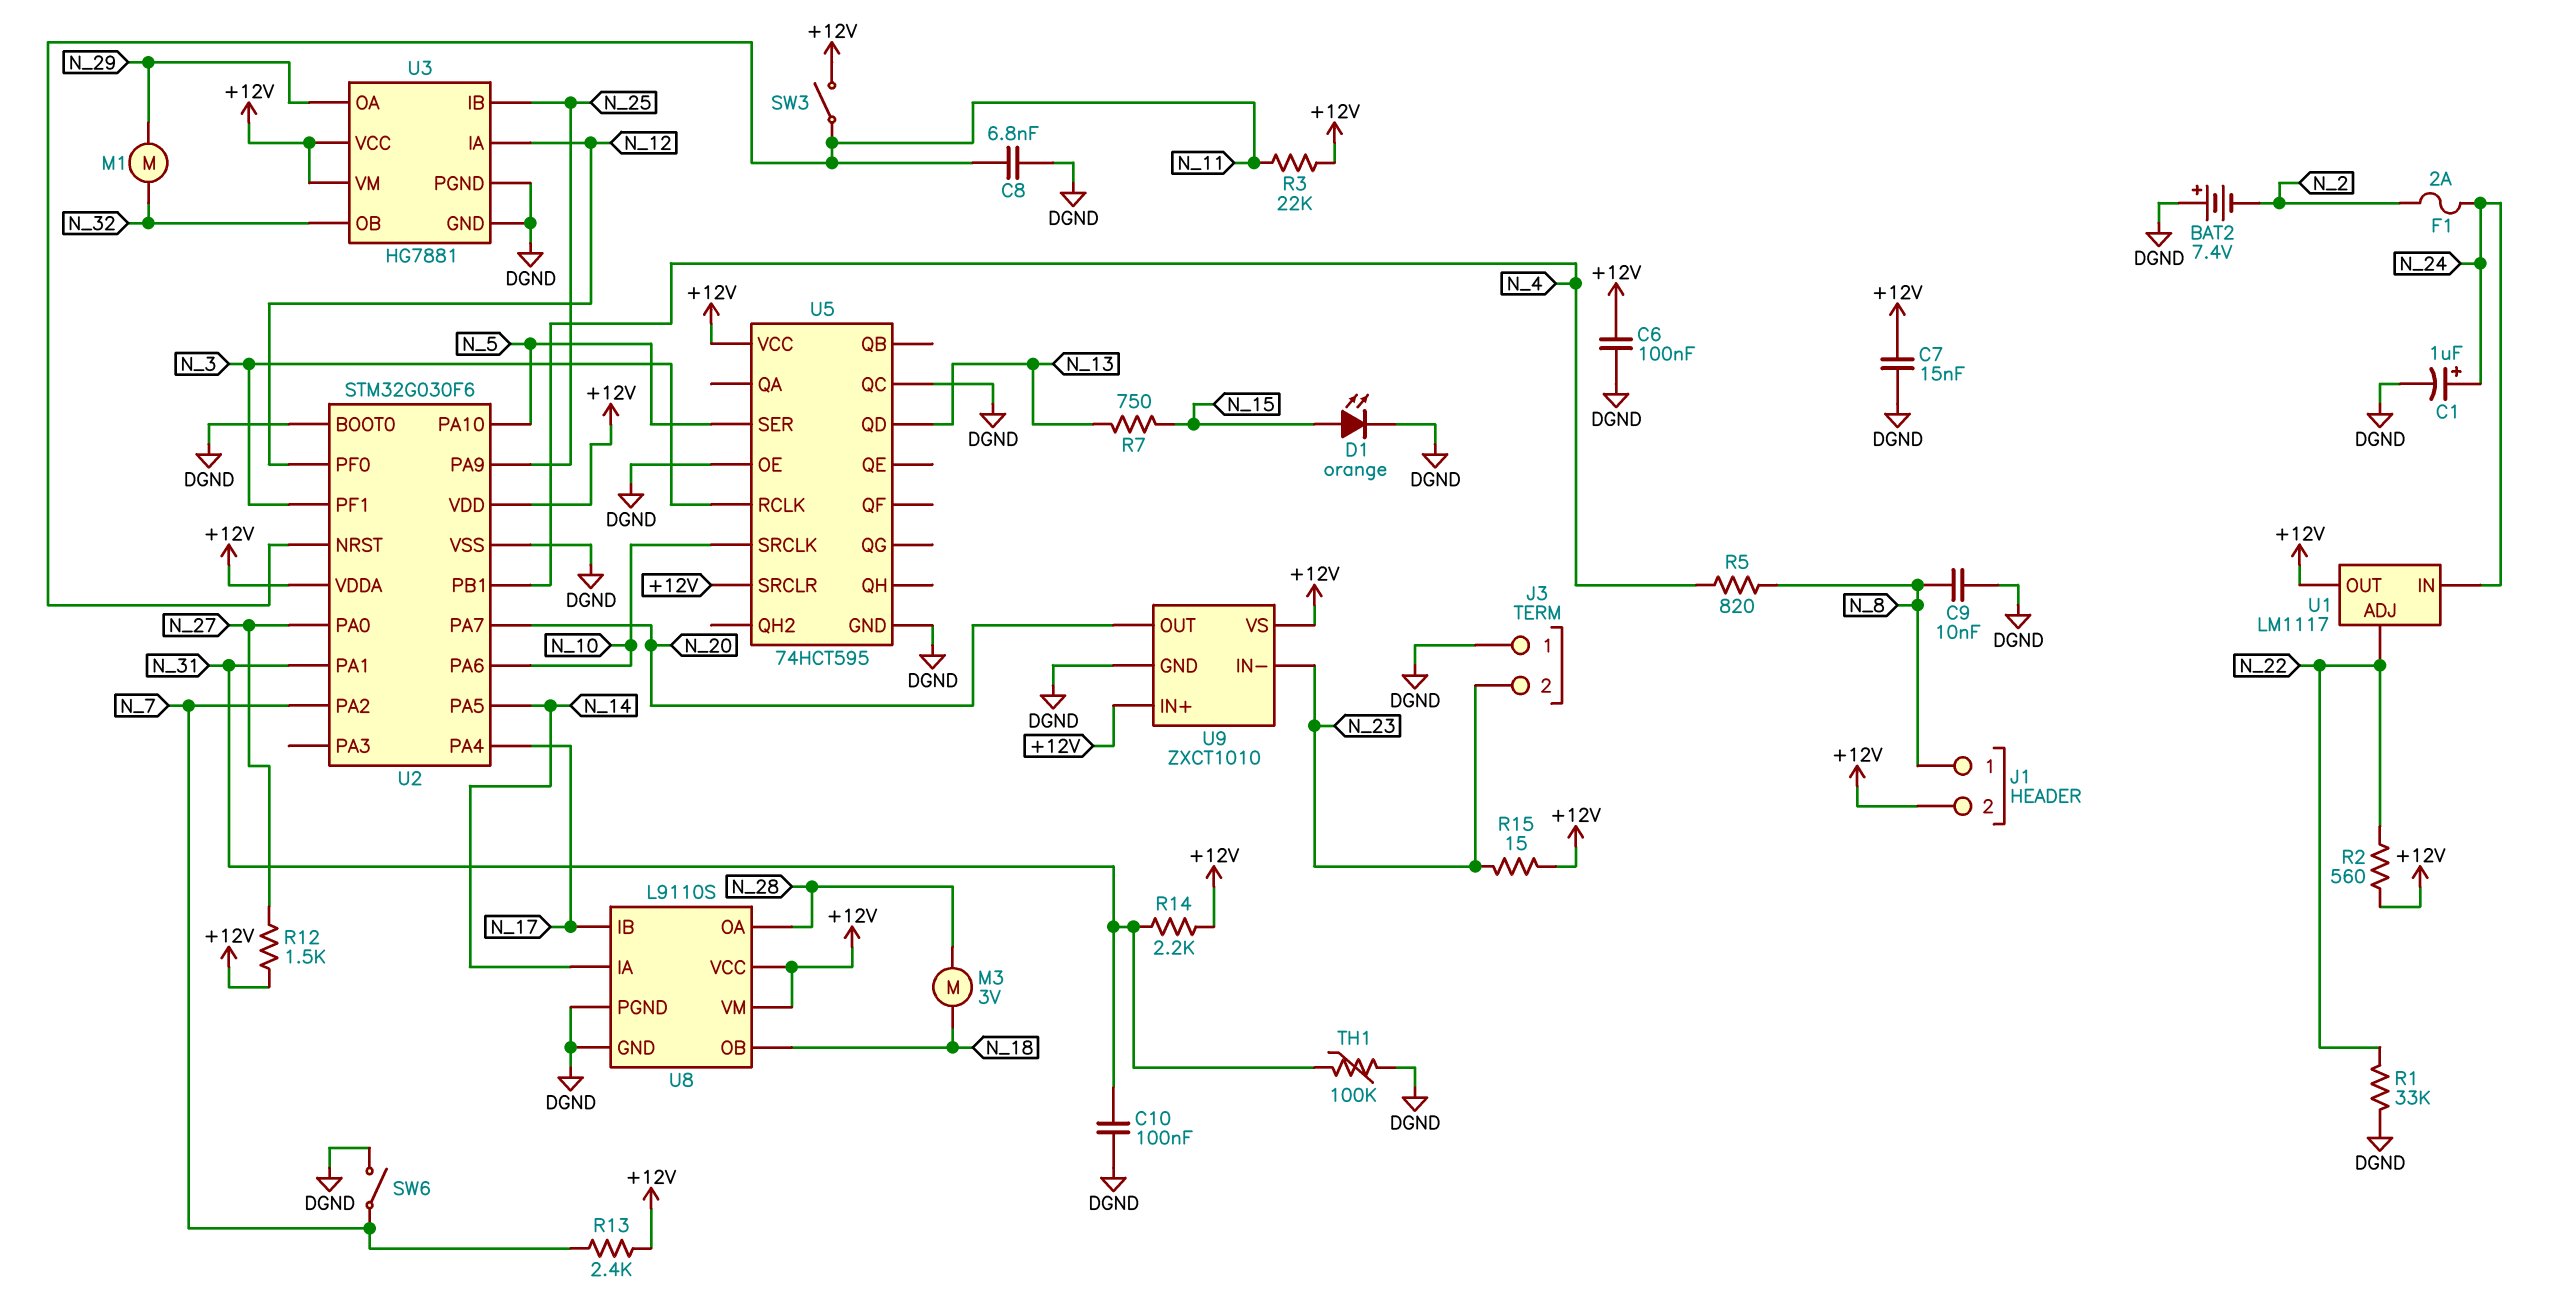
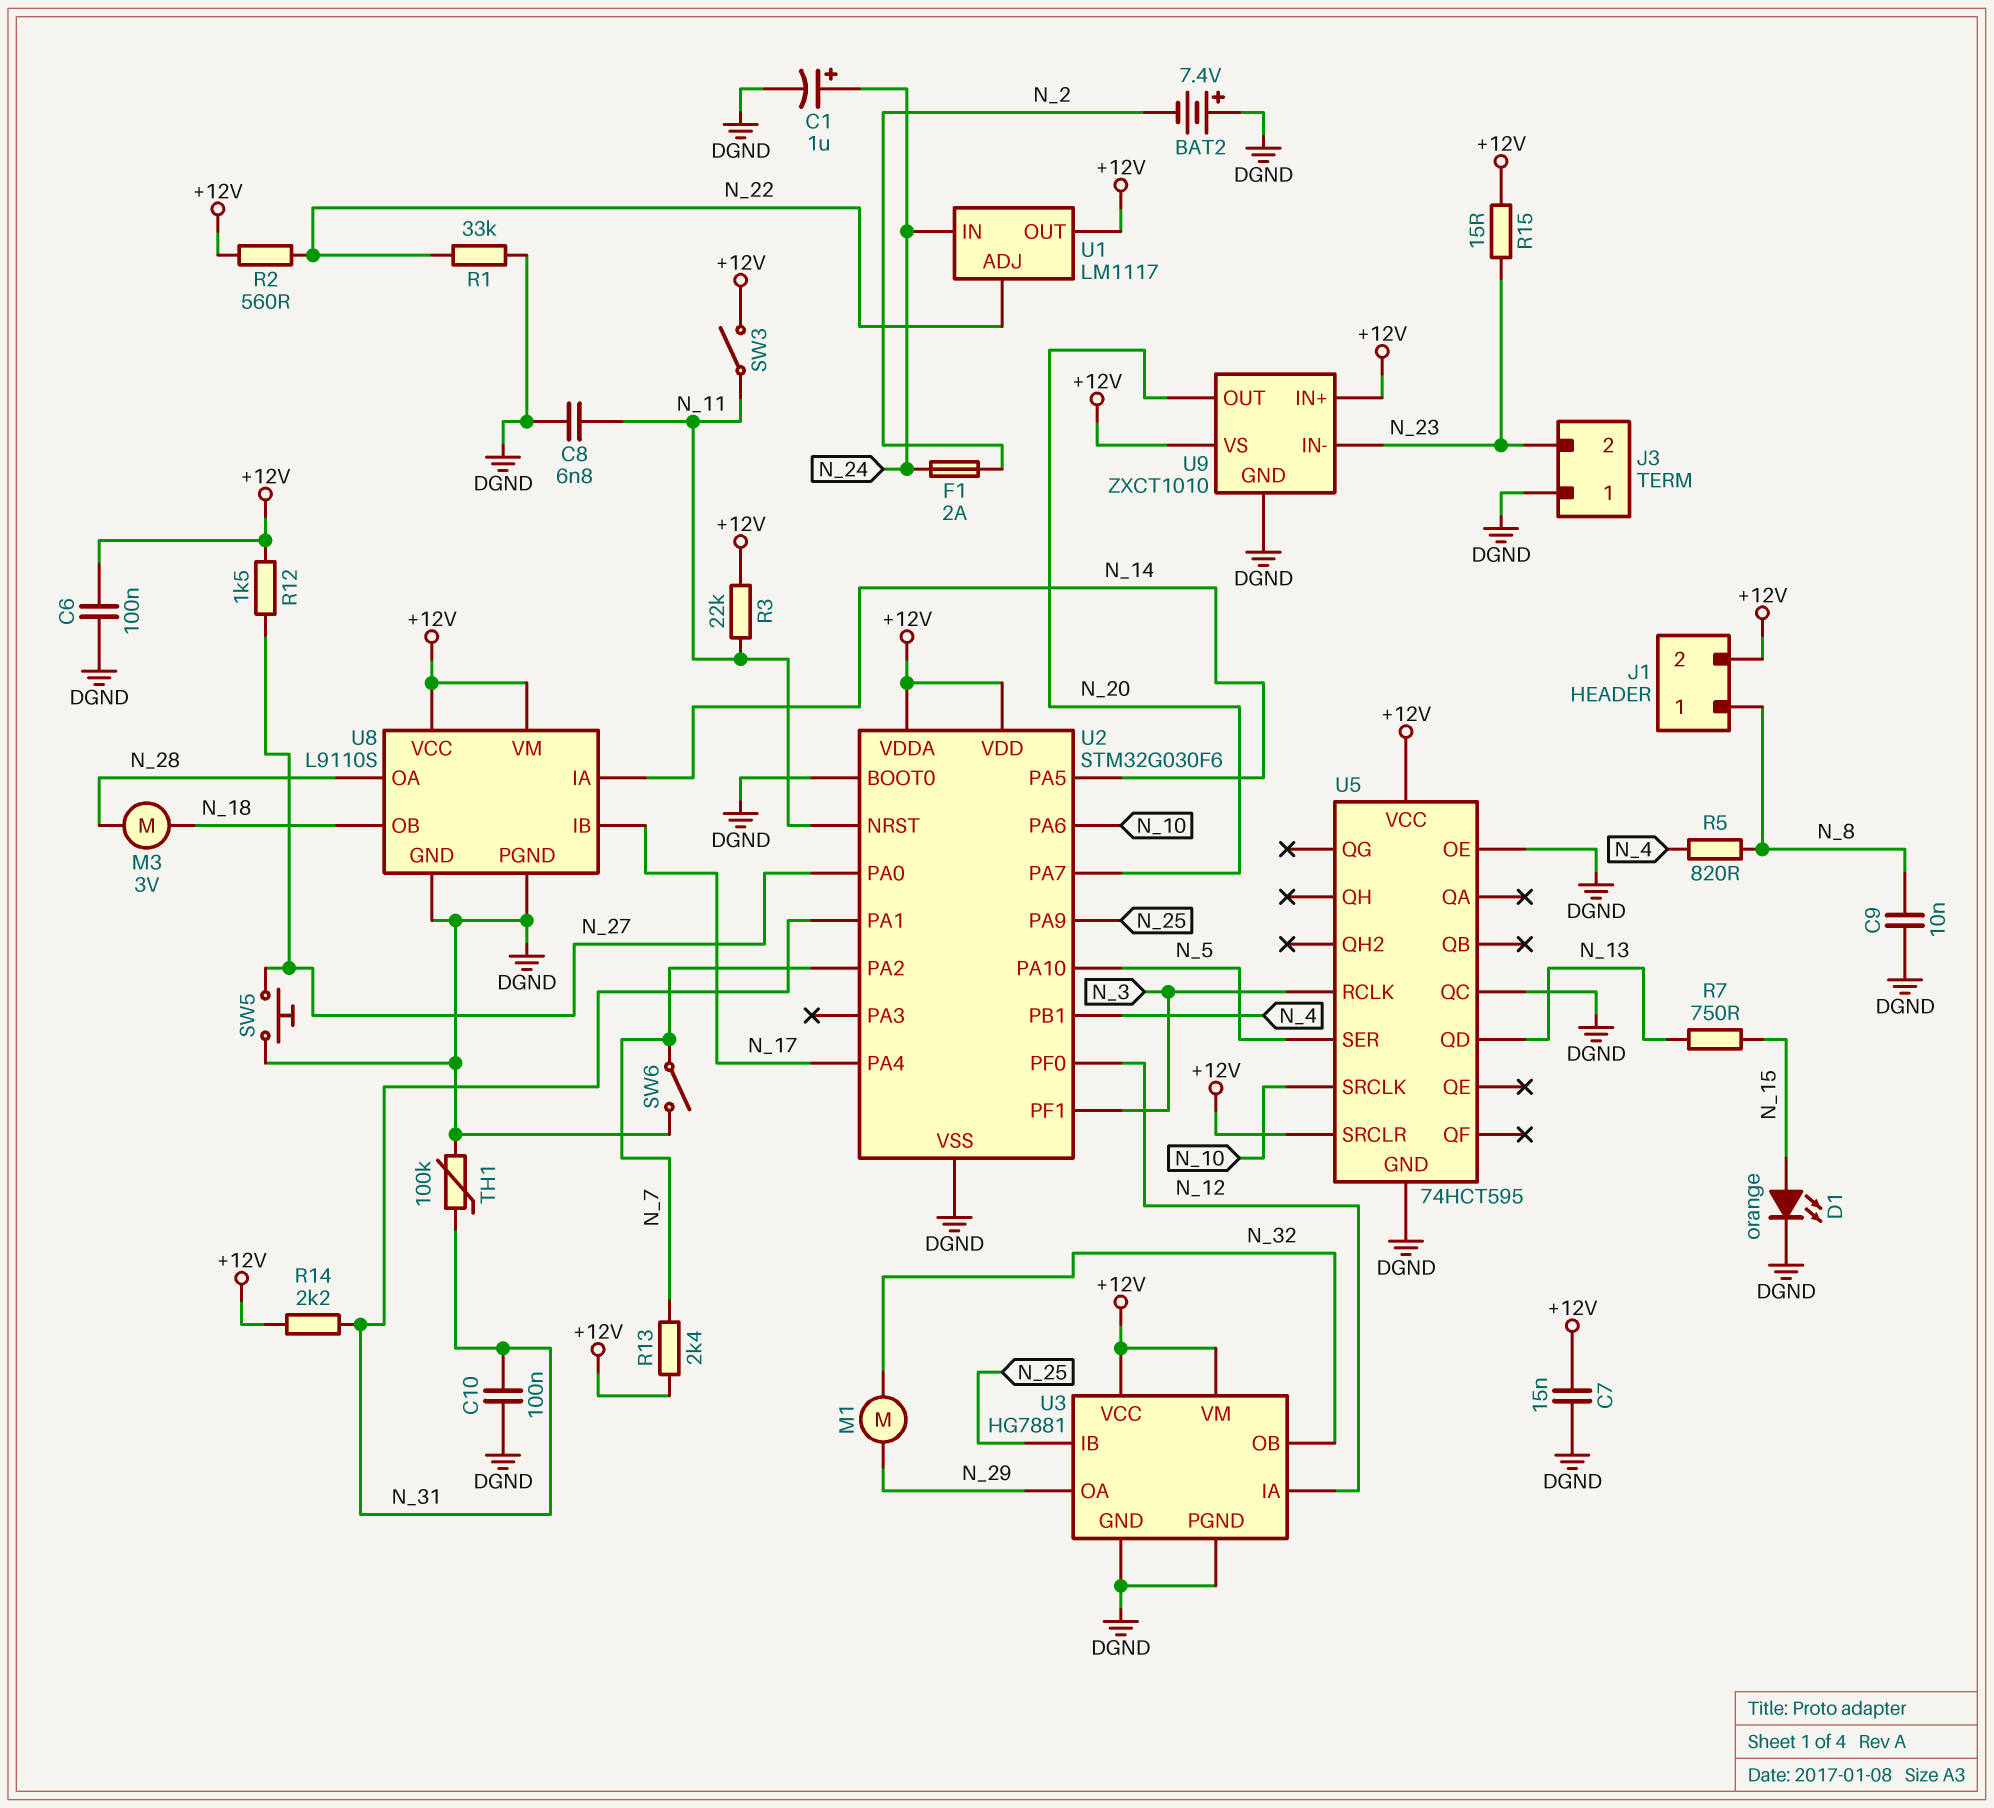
SW5: none -> button (DGND, N_27)

